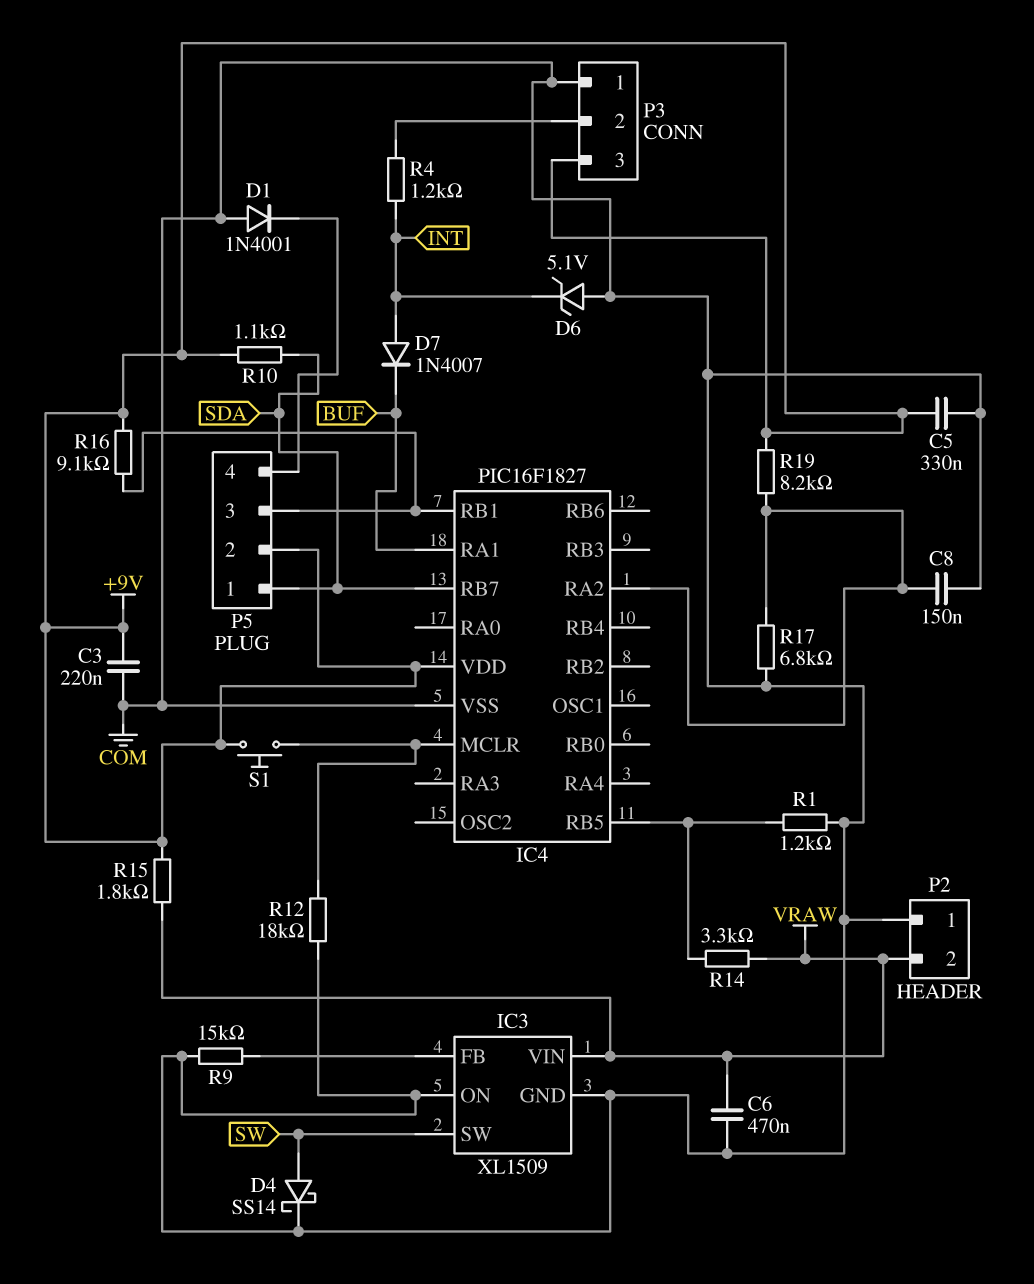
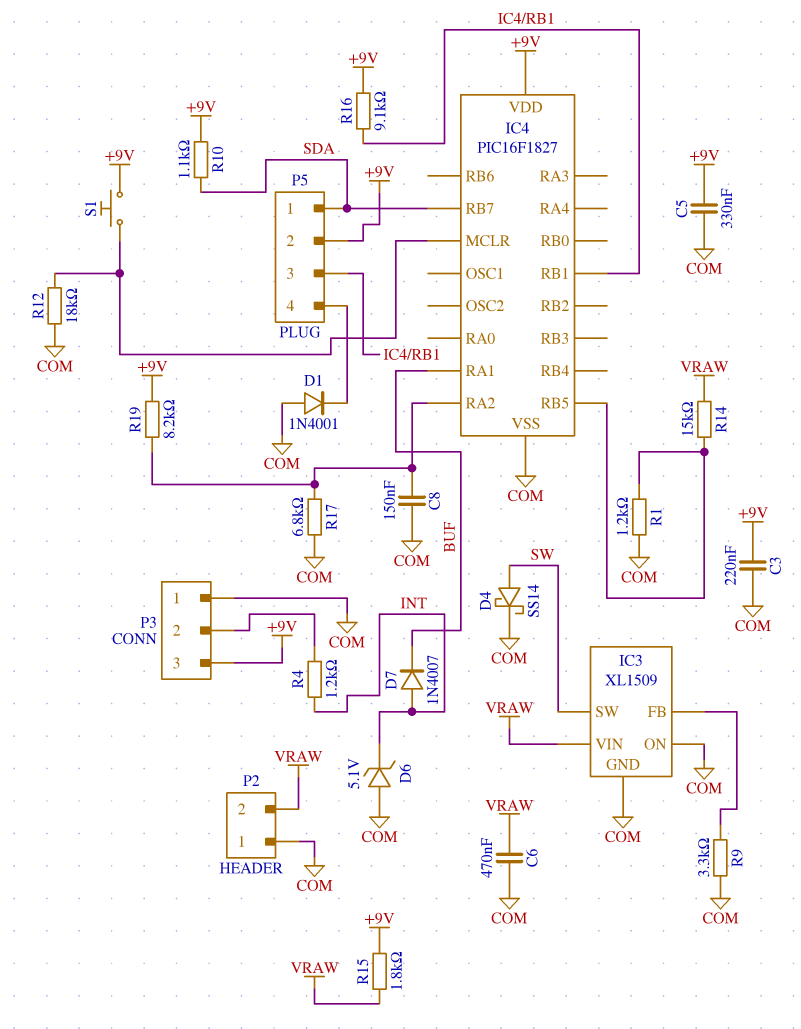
R9: 15k (COM, IC3/FB) -> 3.3k (COM, IC3/FB)
R14: 3.3k (IC4/RB5, VRAW) -> 15k (IC4/RB5, VRAW)

